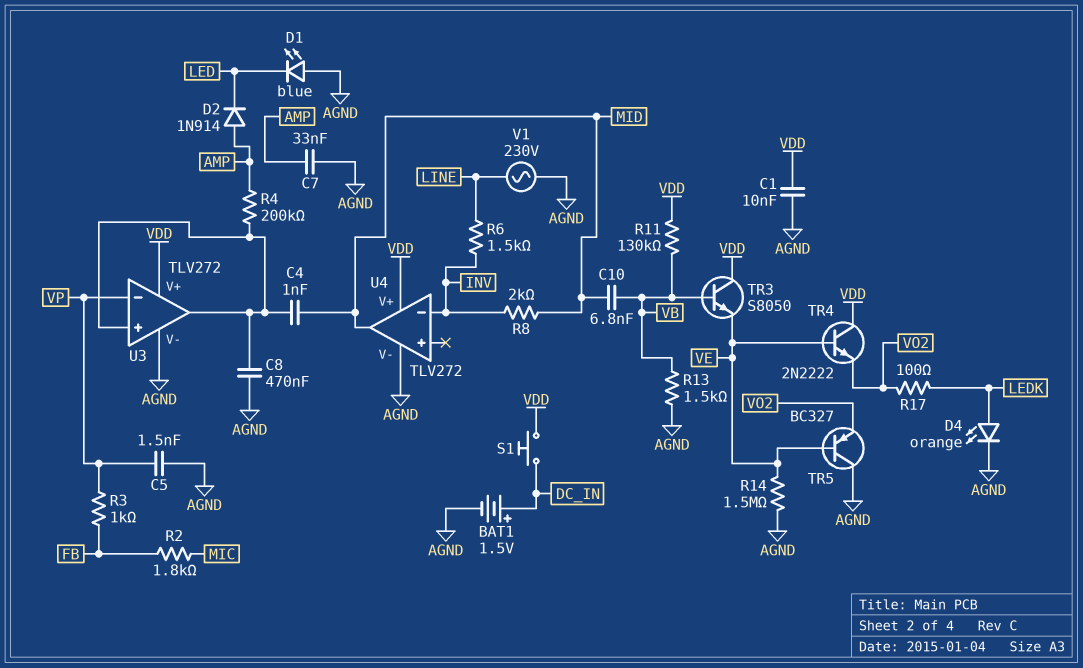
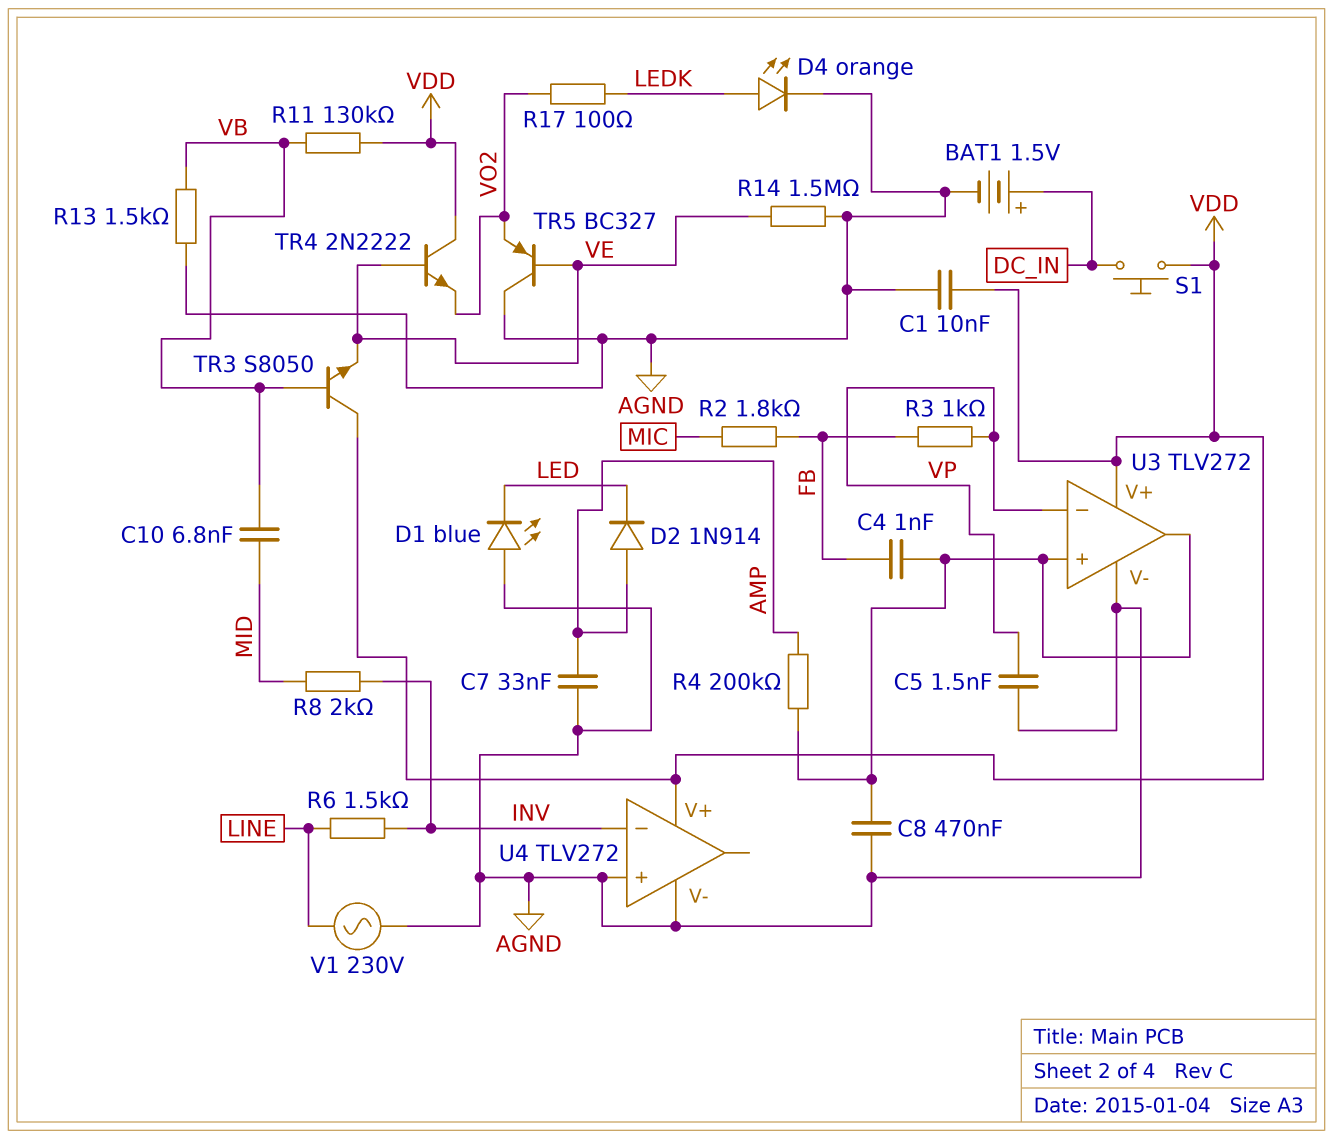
C4: 1nF (MID, U3/in+) -> 1nF (FB, U3/in+)
U4 pin in+: none -> AGND
U4 pin out: MID -> none

